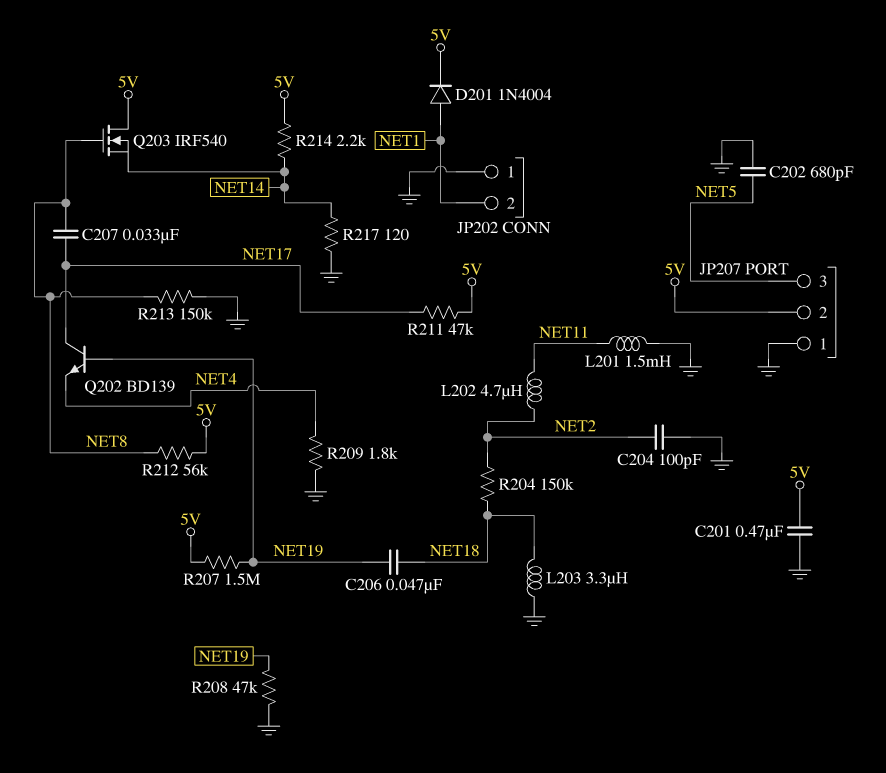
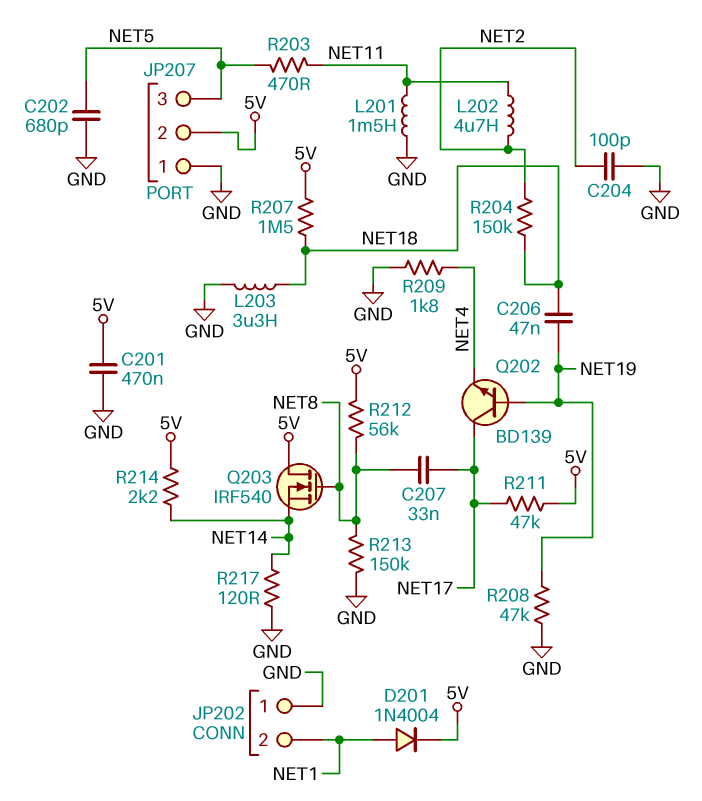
R203: none -> 470 (NET5, NET11)
R207: 1.5M (5V, NET19) -> 1.5M (5V, NET18)

